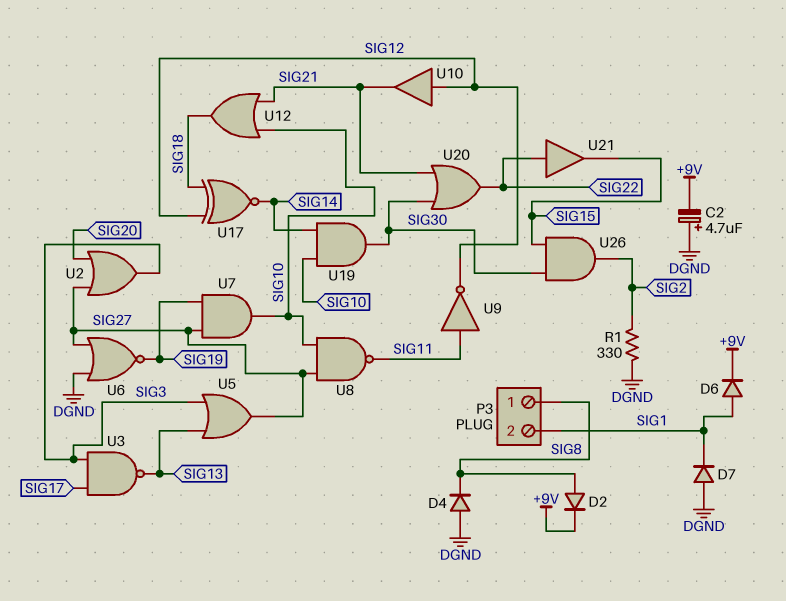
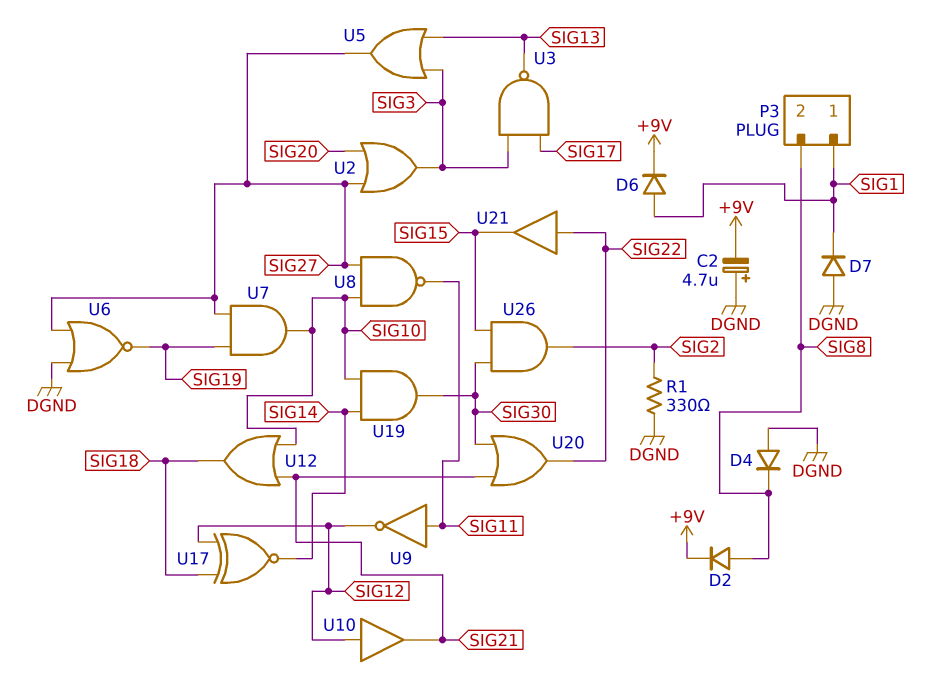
P3 pin 1: SIG8 -> SIG1
P3 pin 2: SIG1 -> SIG8

